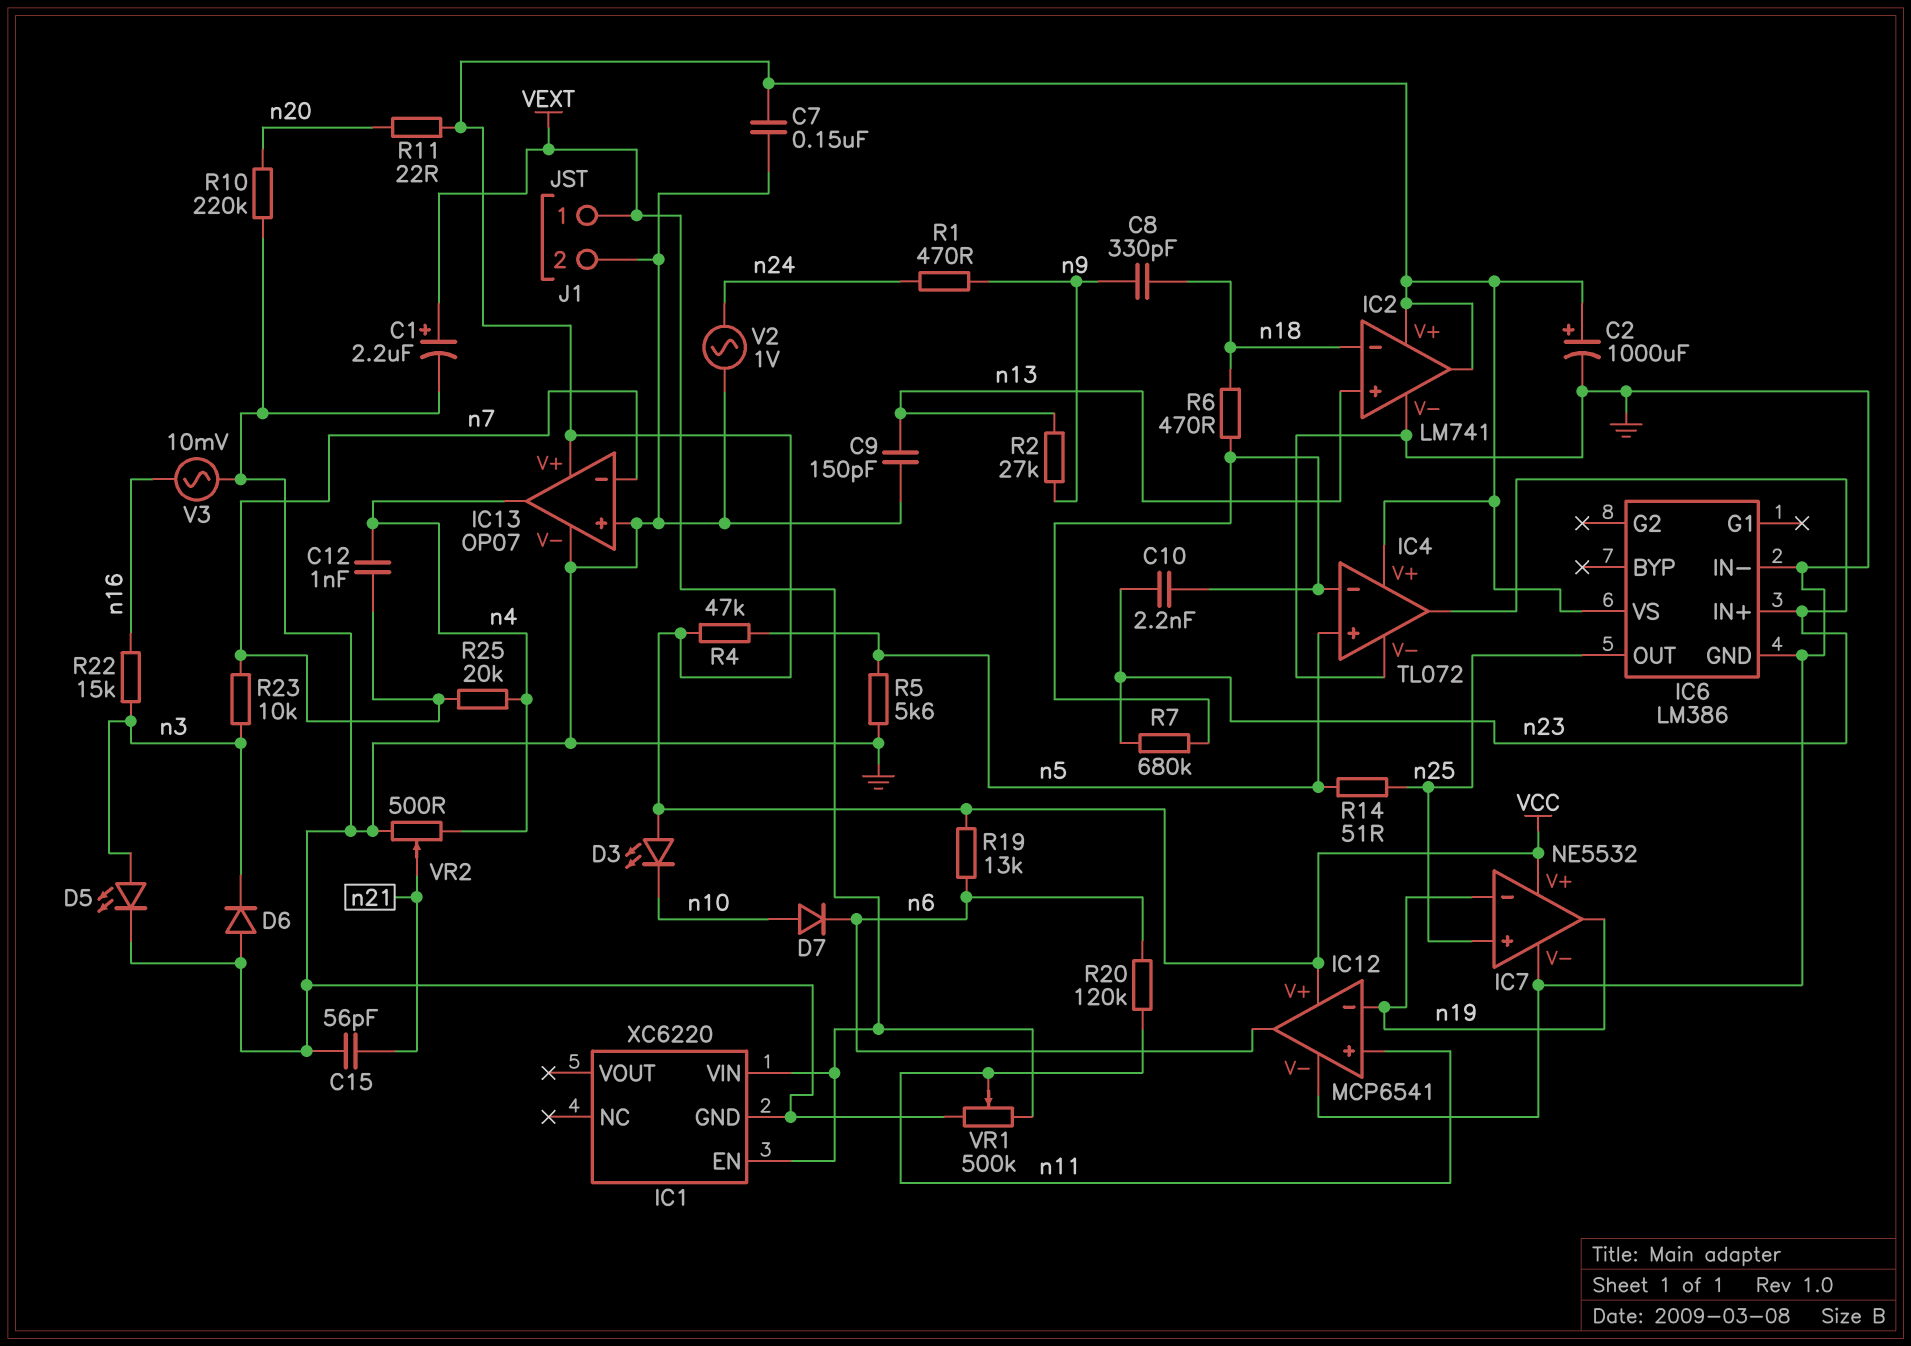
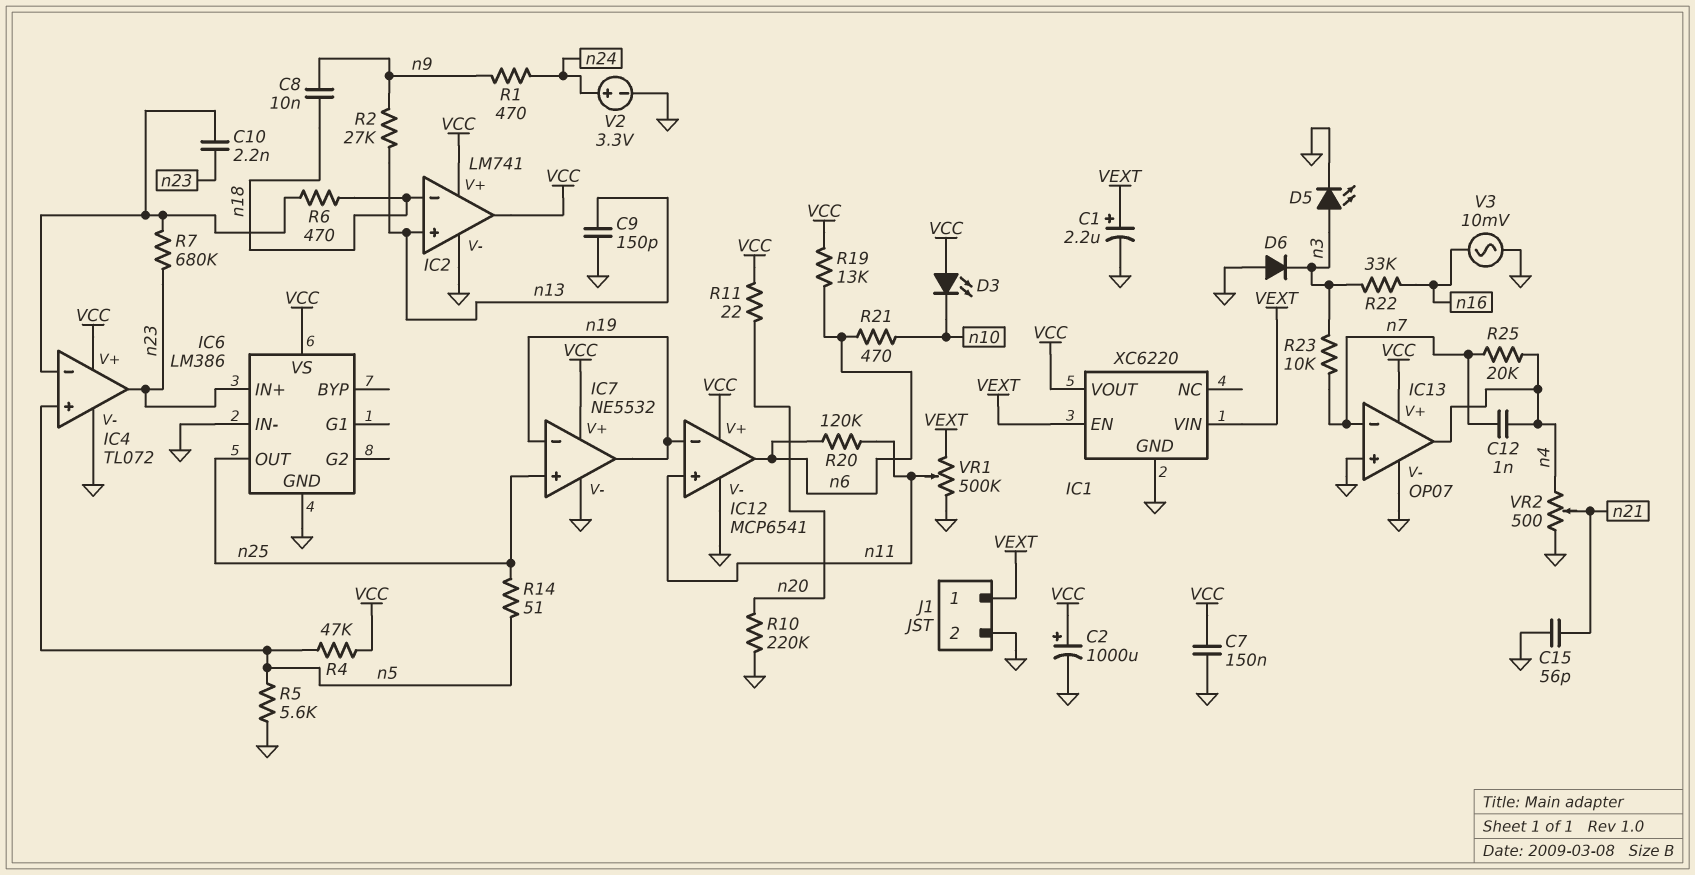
C8: 330pF (n9, n18) -> 10nF (n9, n18)
D7: diode (A n10, K n6) -> none
IC1 pin VOUT: none -> VCC
R21: none -> 470 (n6, n10)
R22: 15k (n3, n16) -> 33k (n3, n16)
V2: AC 1V (GND, n24) -> 3.3V (plus n24, minus GND)

